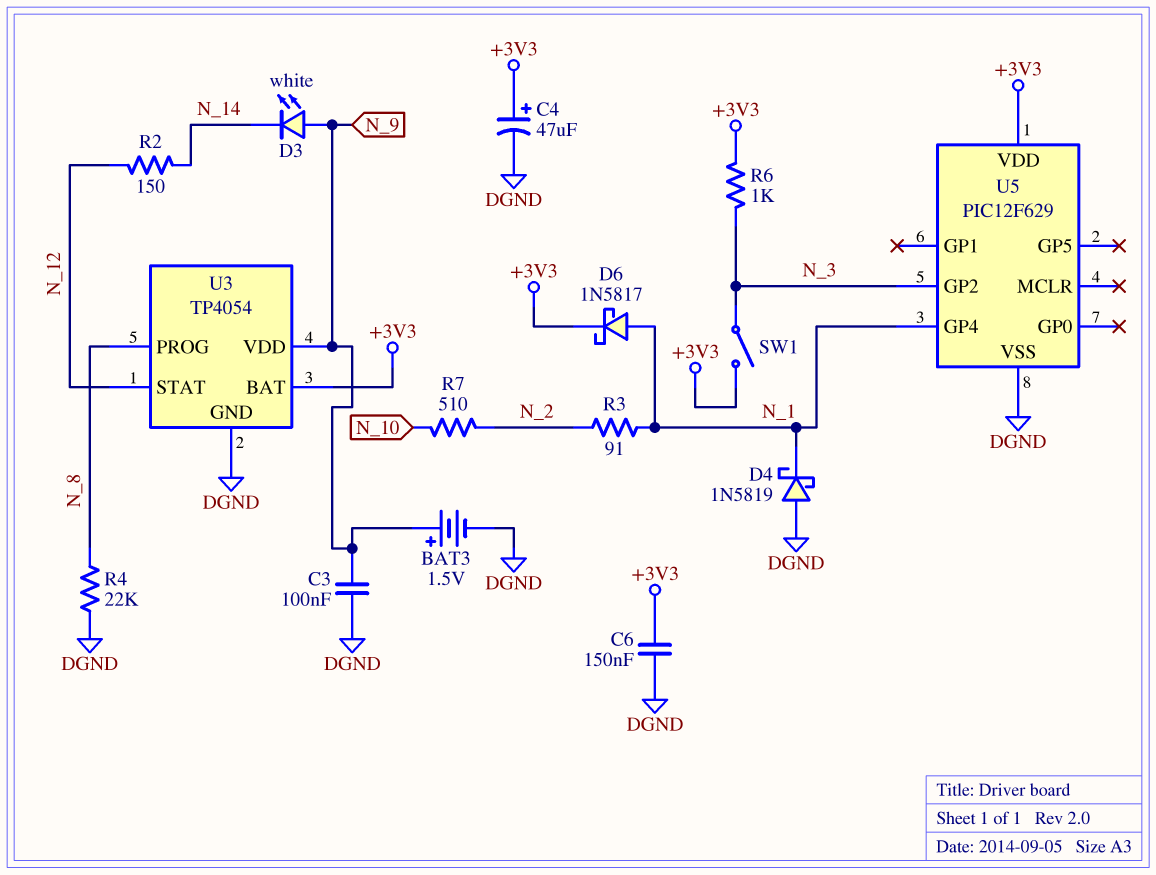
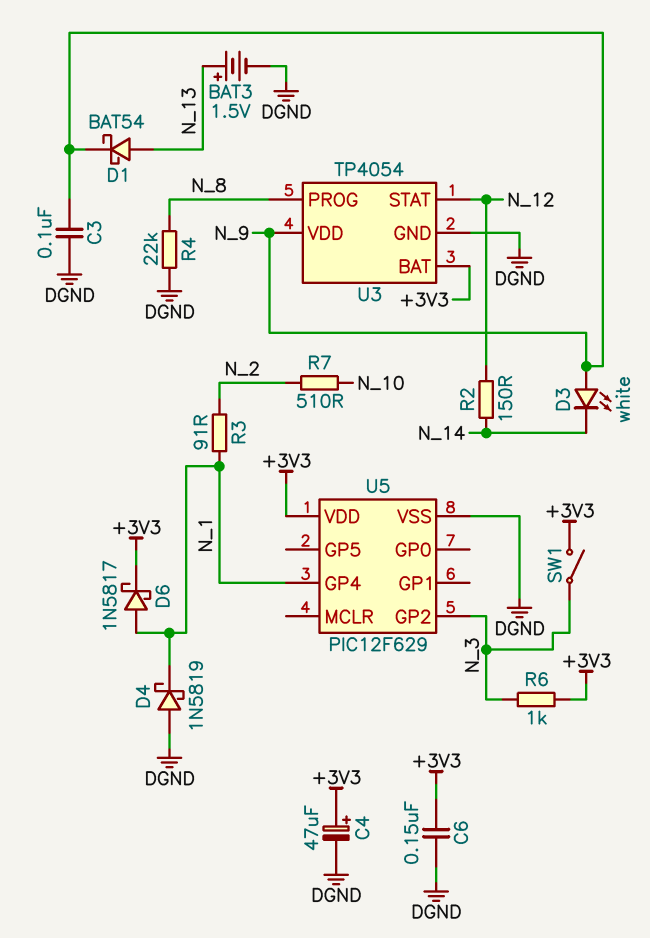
BAT3: 1.5V (plus N_9, minus DGND) -> 1.5V (plus N_13, minus DGND)
D1: none -> schottky BAT54 (A N_13, K N_9)

